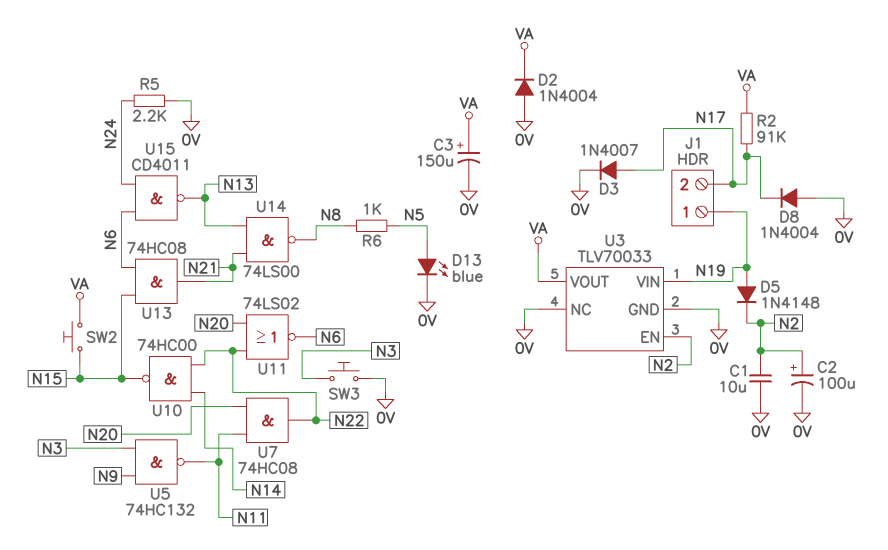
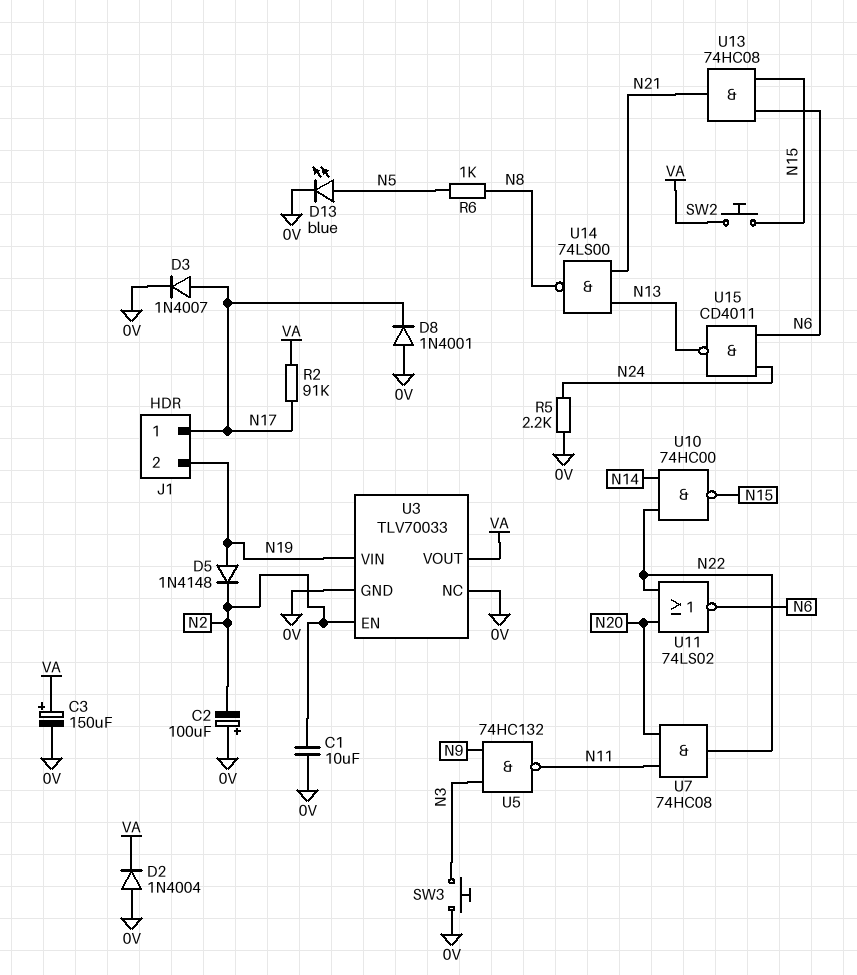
C2: 100uF (plus N2, minus 0V) -> 100uF (plus 0V, minus N2)
D8: diode 1N4004 (A 0V, K N17) -> diode 1N4001 (A 0V, K N17)
J1 pin 1: N19 -> N17
J1 pin 2: N17 -> N19

